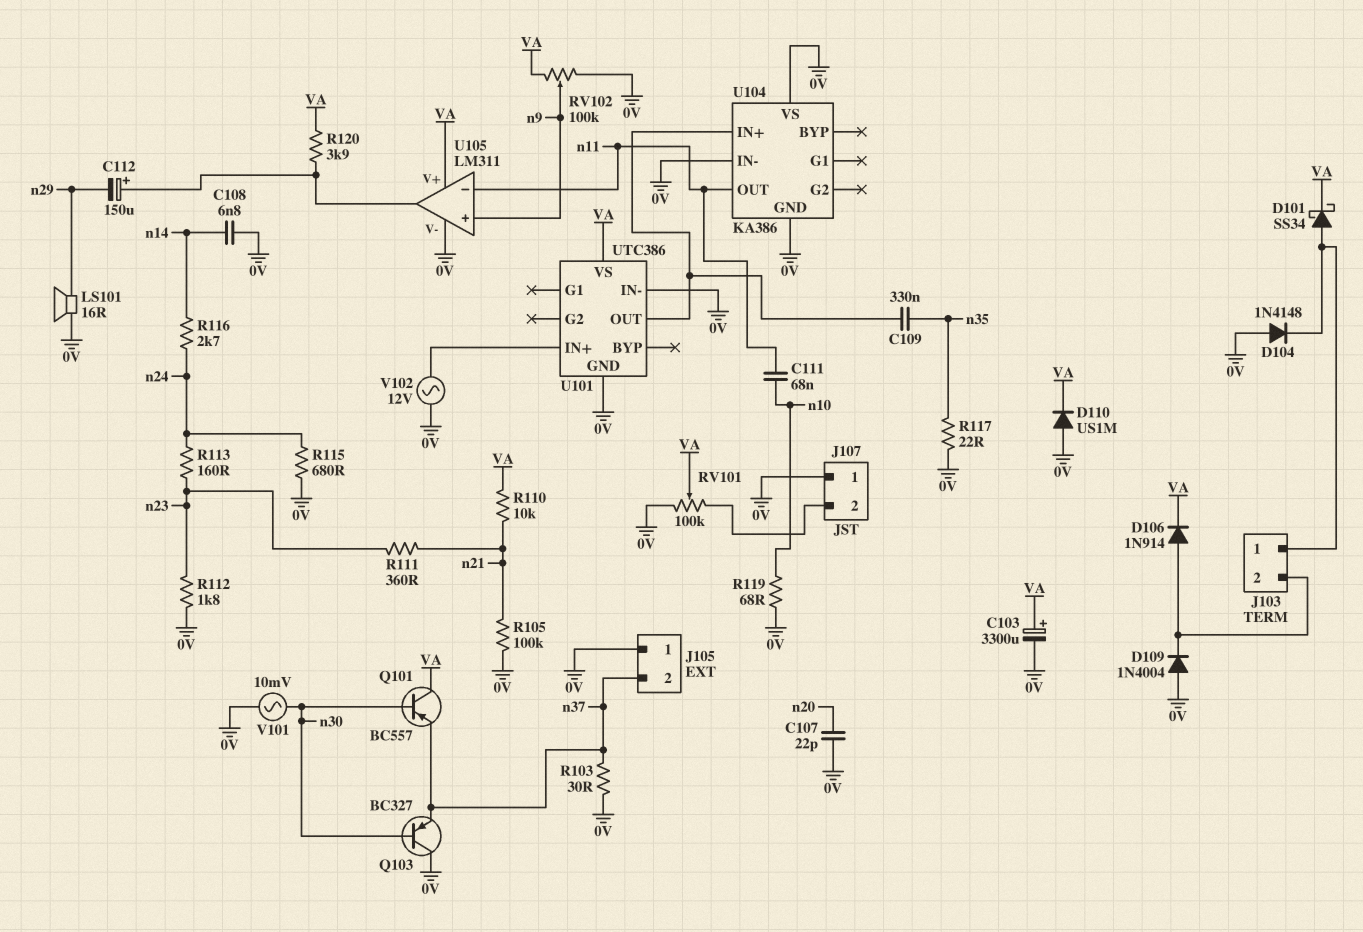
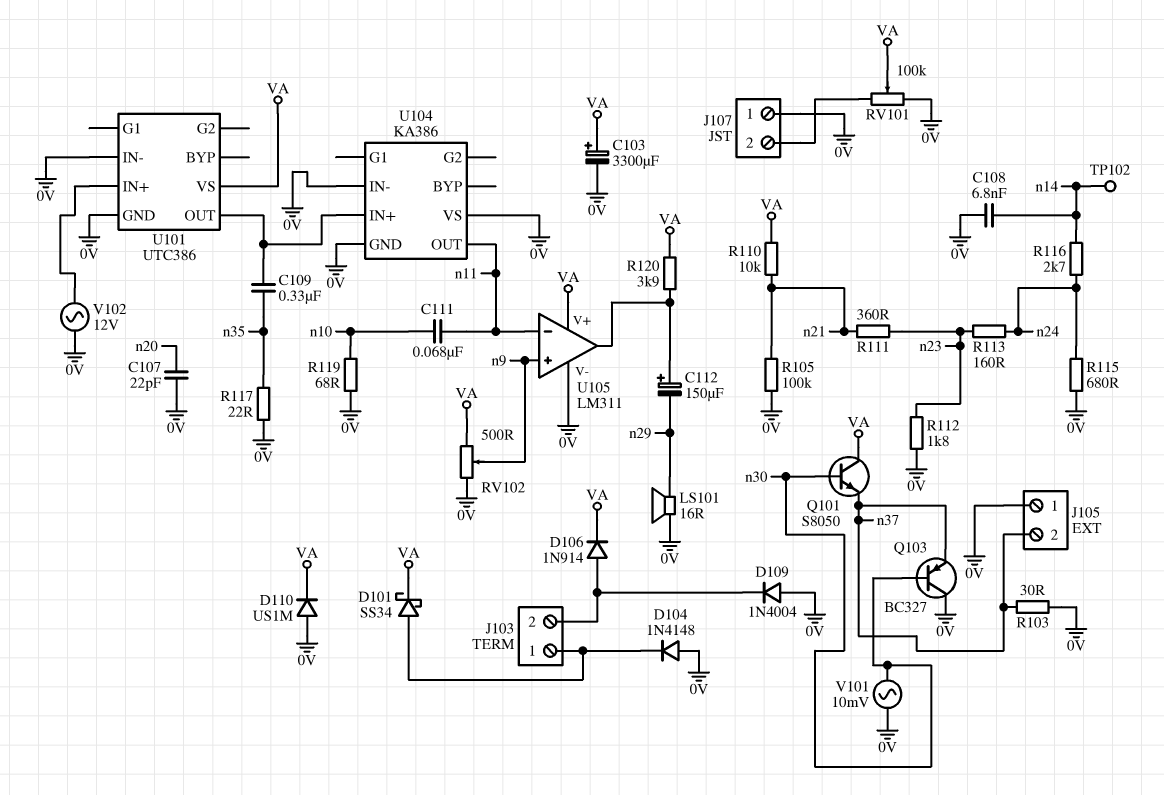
Q101: PNP BC557 (B n30, C VA, E n37) -> NPN S8050 (B n30, C VA, E n37)
RV102: 100k (0V, VA, wiper n9) -> 500 (0V, VA, wiper n9)
TP102: none -> test point (n14)

